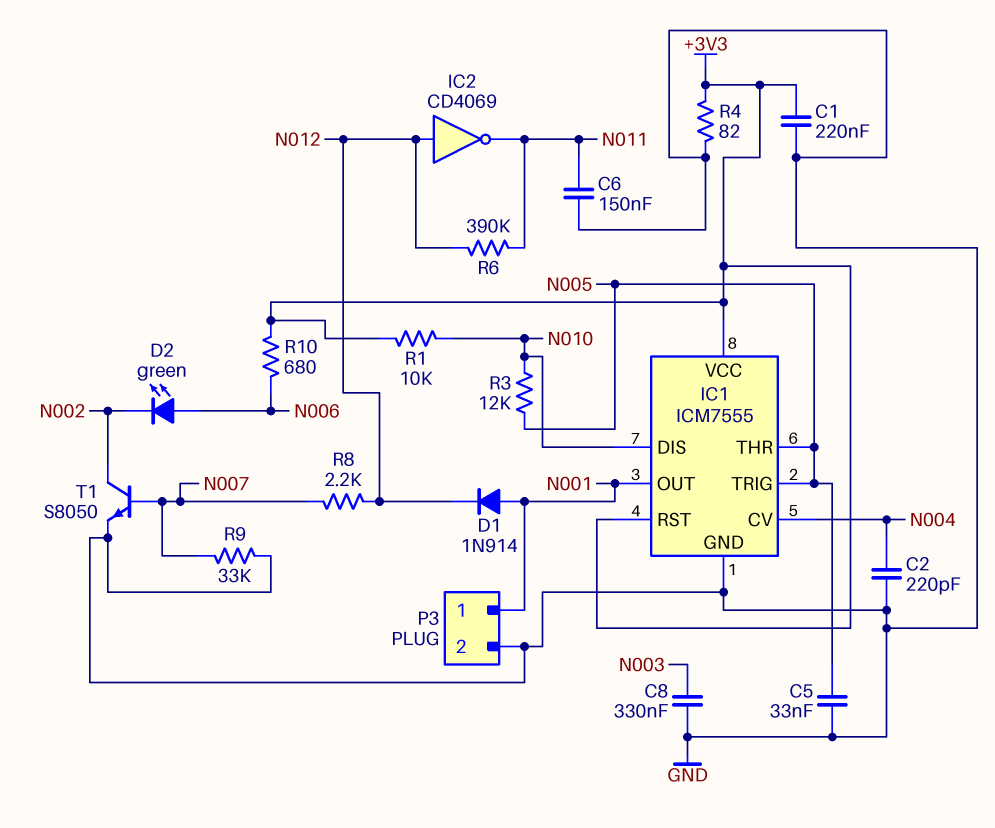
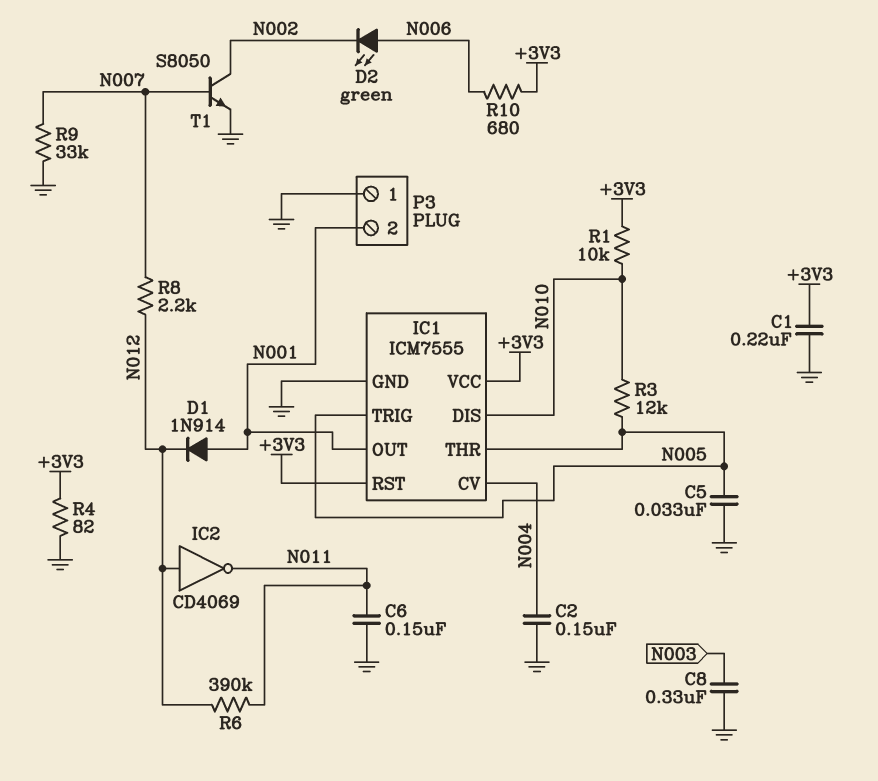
C2: 220pF (GND, N004) -> 150nF (GND, N004)
P3 pin 1: N001 -> GND
P3 pin 2: GND -> N001

